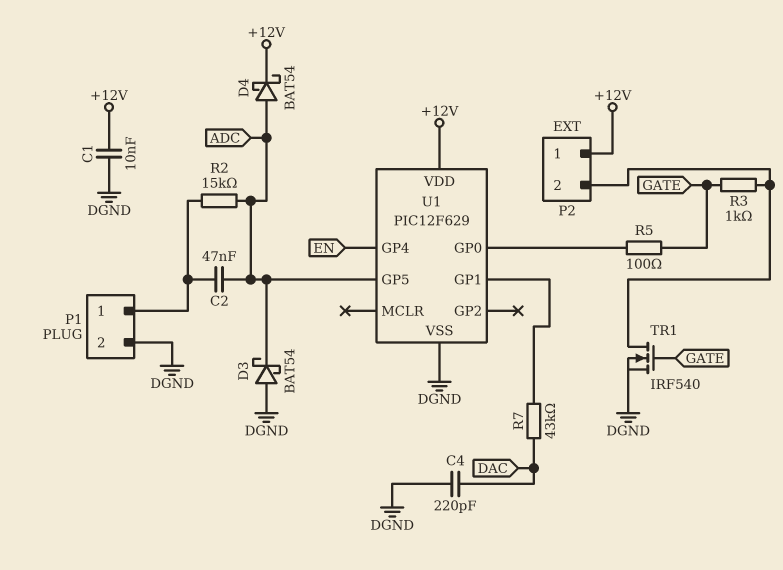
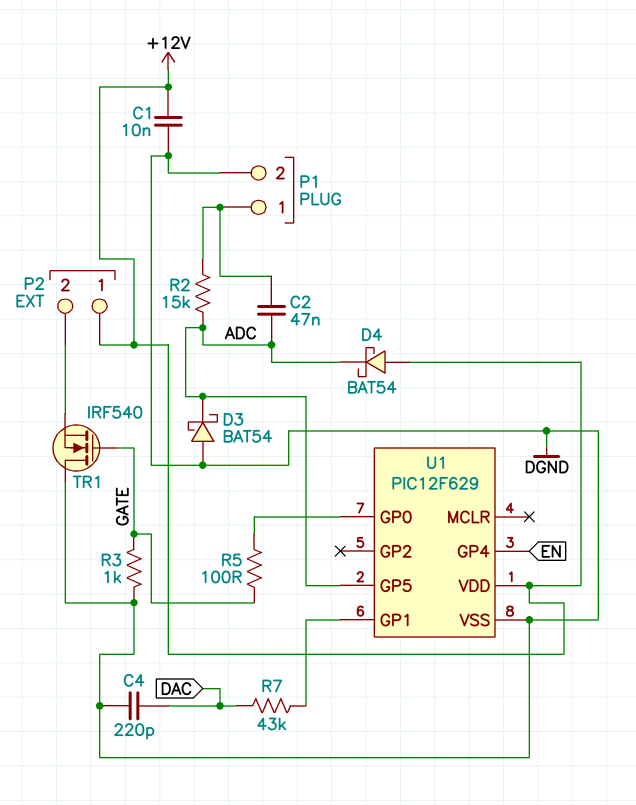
D4: schottky BAT54 (A ADC, K +12V) -> schottky BAT54 (A +12V, K ADC)
R3: 1k (GATE, P2/2) -> 1k (DGND, GATE)
TR1: NMOS IRF540 (G GATE, D P2/2, S DGND) -> NMOS IRF540 (G GATE, D DGND, S P2/2)

